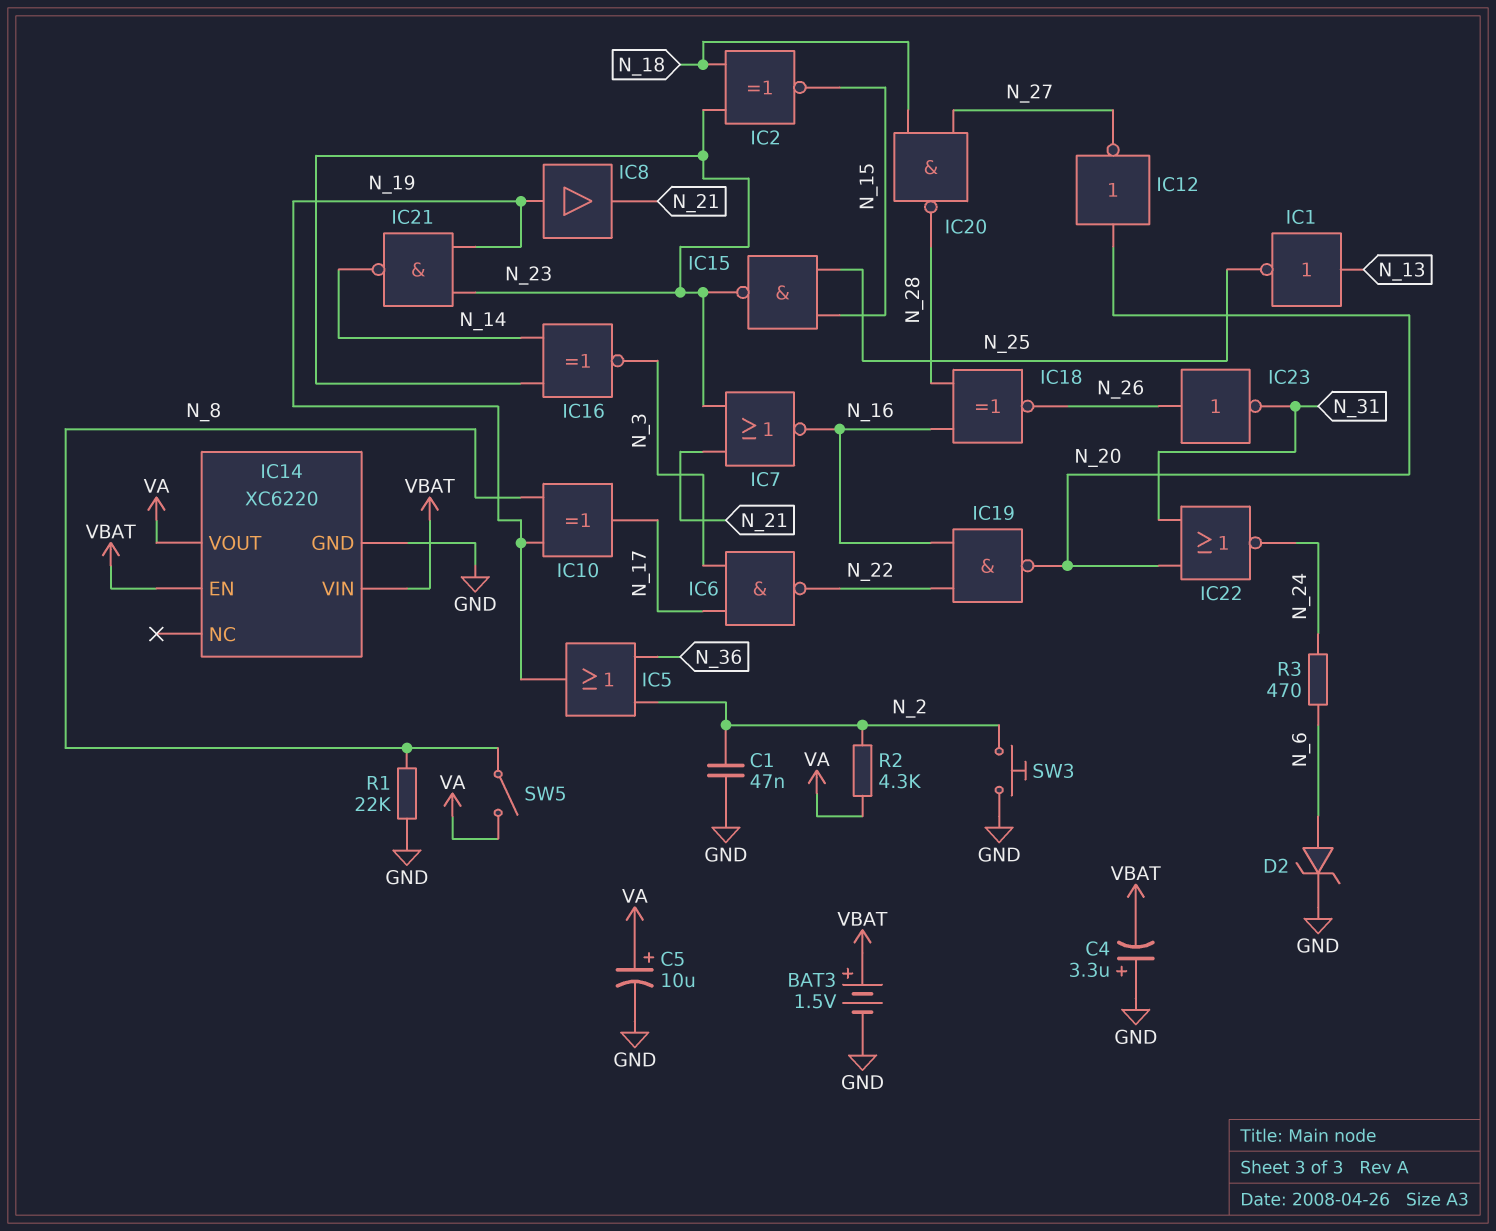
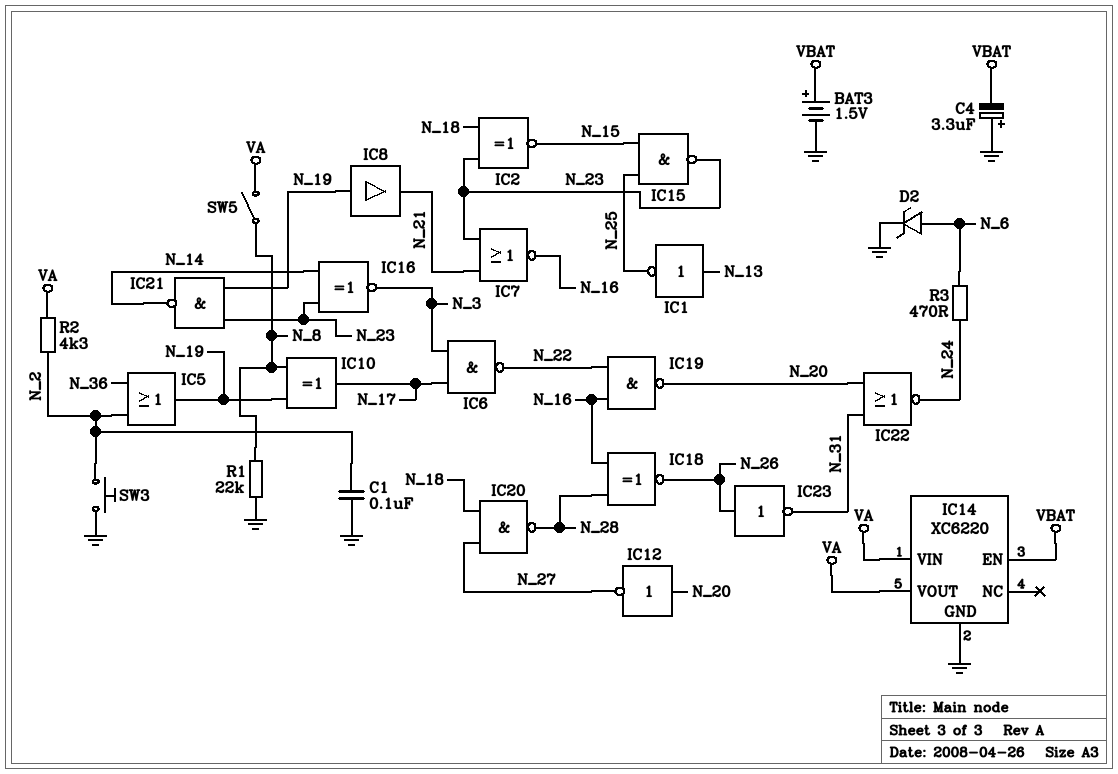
C1: 47nF (GND, N_2) -> 100nF (GND, N_2)
C5: 10uF (plus VA, minus GND) -> none
IC14 pin VIN: VBAT -> VA

